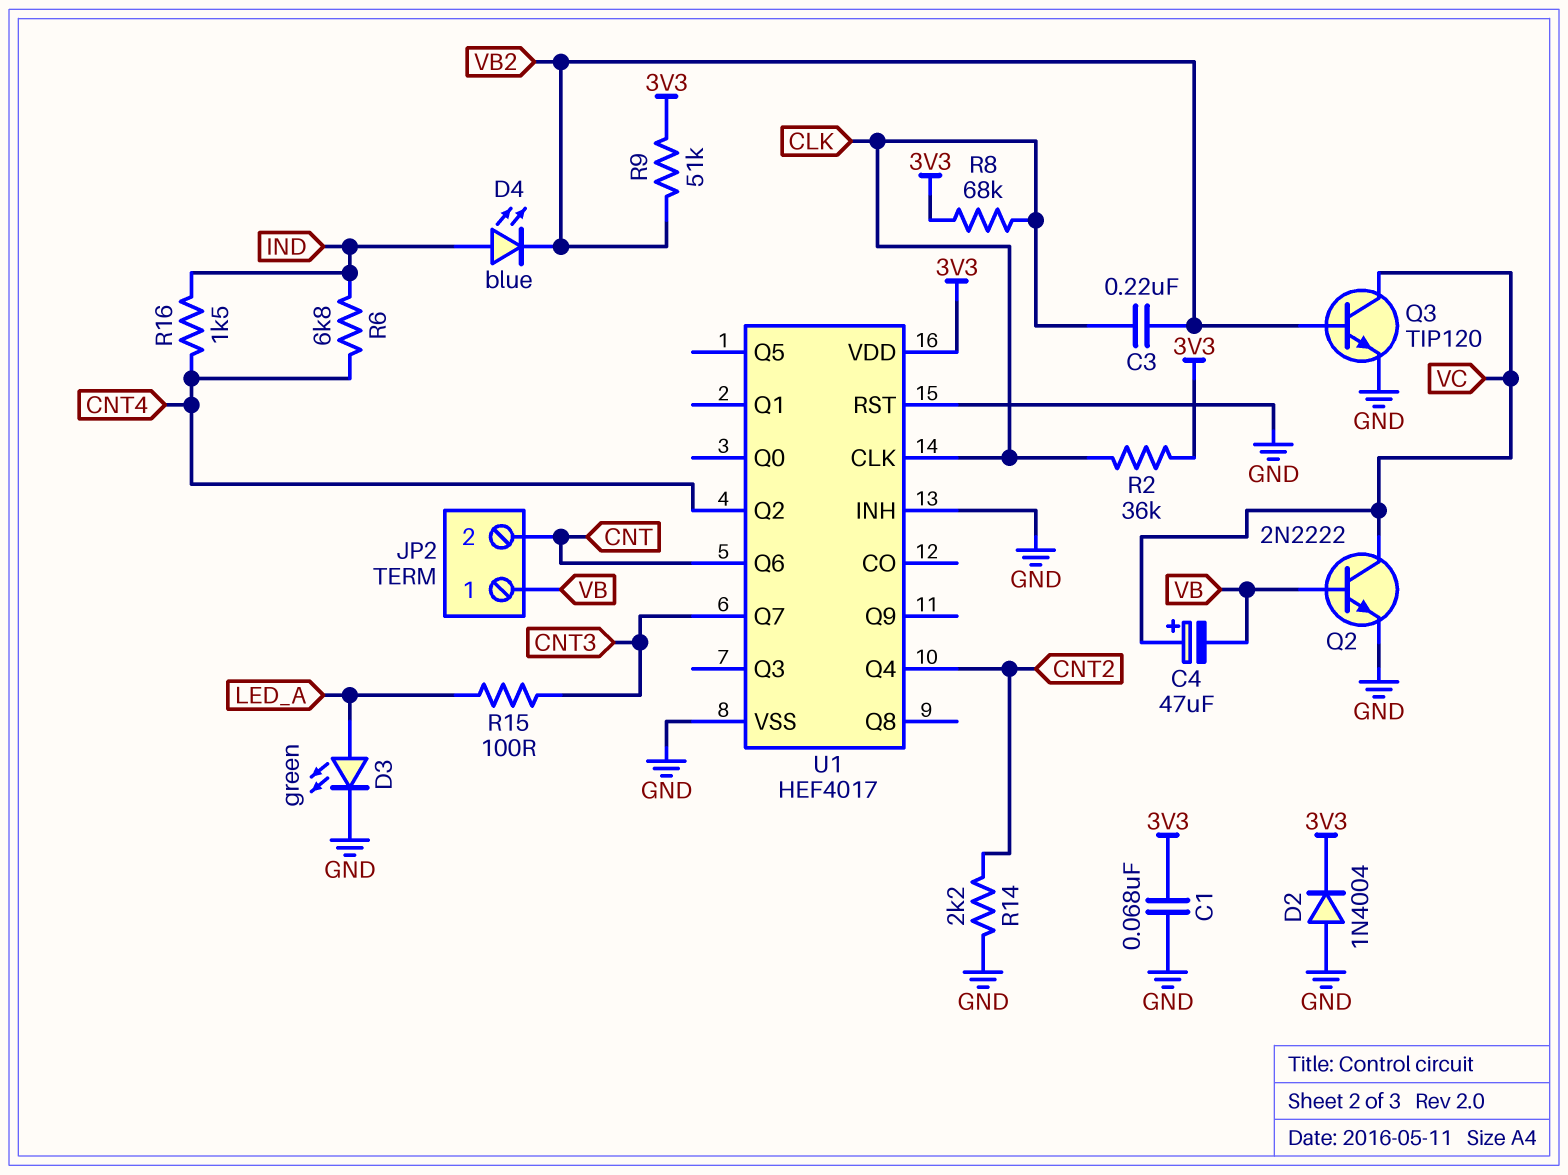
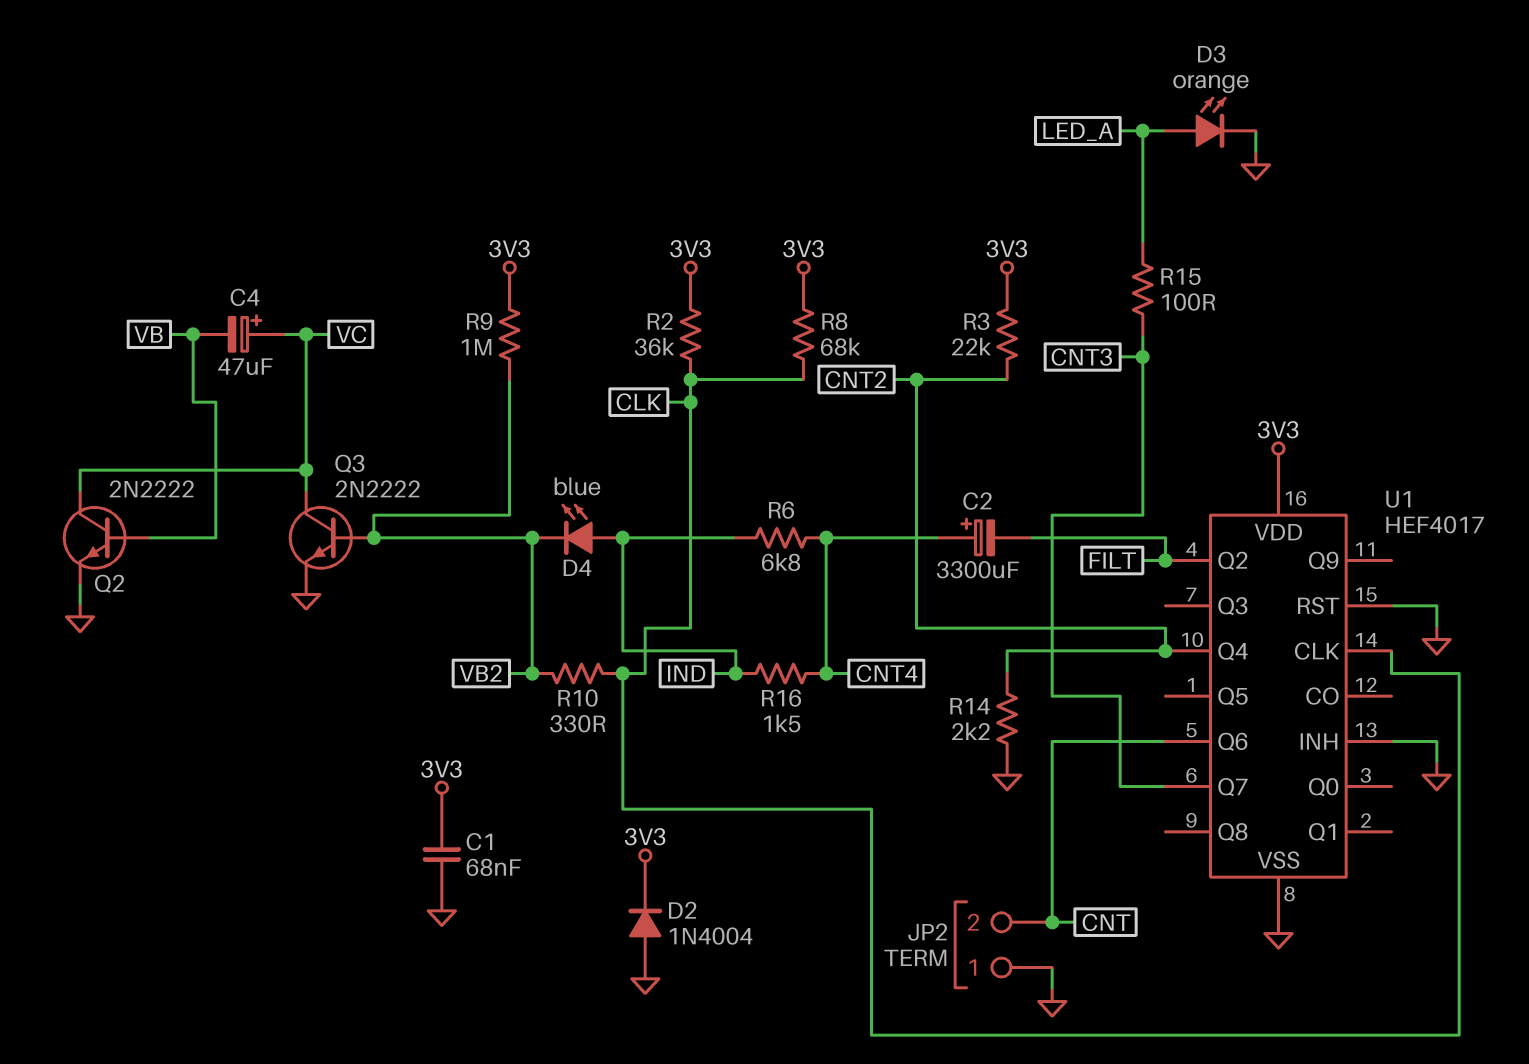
C2: none -> 3300uF (plus CNT4, minus FILT)
C3: 220nF (CLK, VB2) -> none
D3: LED green (A LED_A, K GND) -> LED orange (A LED_A, K GND)
JP2 pin 1: VB -> GND
Q3: NPN TIP120 (B VB2, C VC, E GND) -> NPN 2N2222 (B VB2, C VC, E GND)
R3: none -> 22k (3V3, CNT2)
R9: 51k (3V3, VB2) -> 1M (3V3, VB2)
R10: none -> 330 (CLK, VB2)
U1 pin Q2: CNT4 -> FILT

